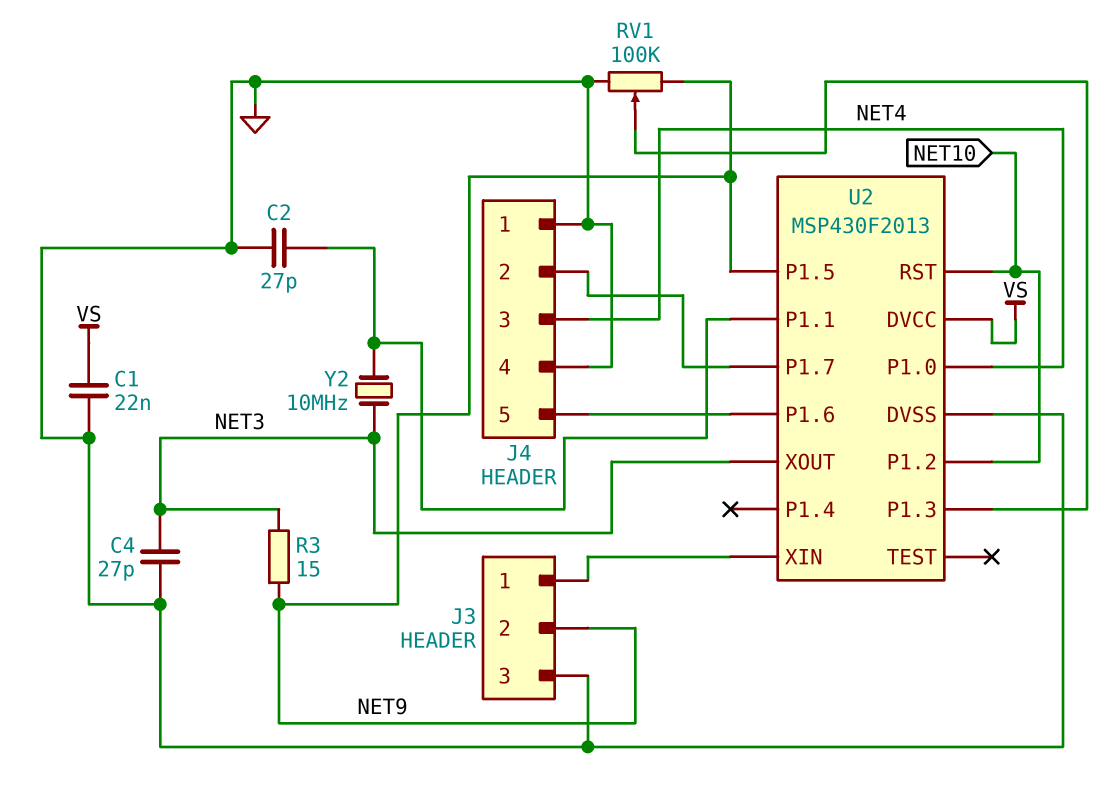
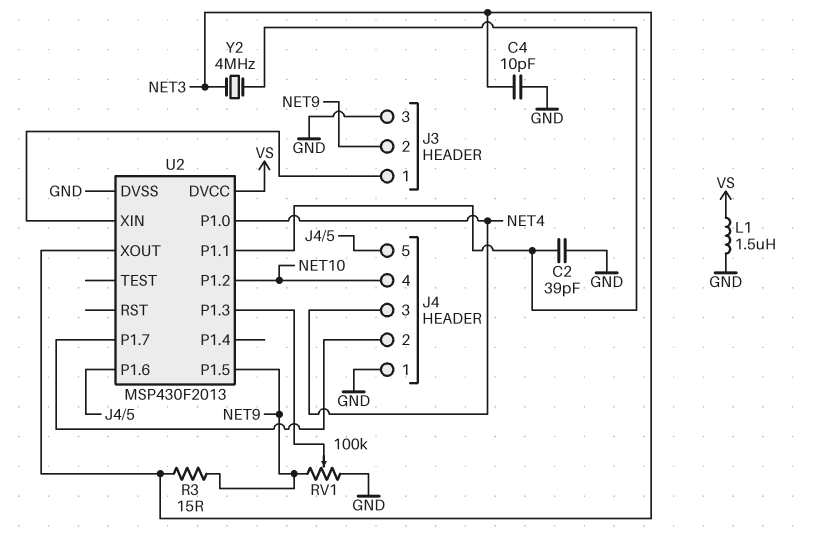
C1: 22nF (GND, VS) -> none
C2: 27pF (GND, U2/P1.1) -> 39pF (GND, U2/P1.1)
C4: 27pF (GND, NET3) -> 10pF (GND, NET3)
J4 pin 4: GND -> NET10
L1: none -> 1.5uH (GND, VS)
U2 pin RST: NET10 -> none
Y2: 10MHz (NET3, U2/P1.1) -> 4MHz (NET3, U2/P1.1)

